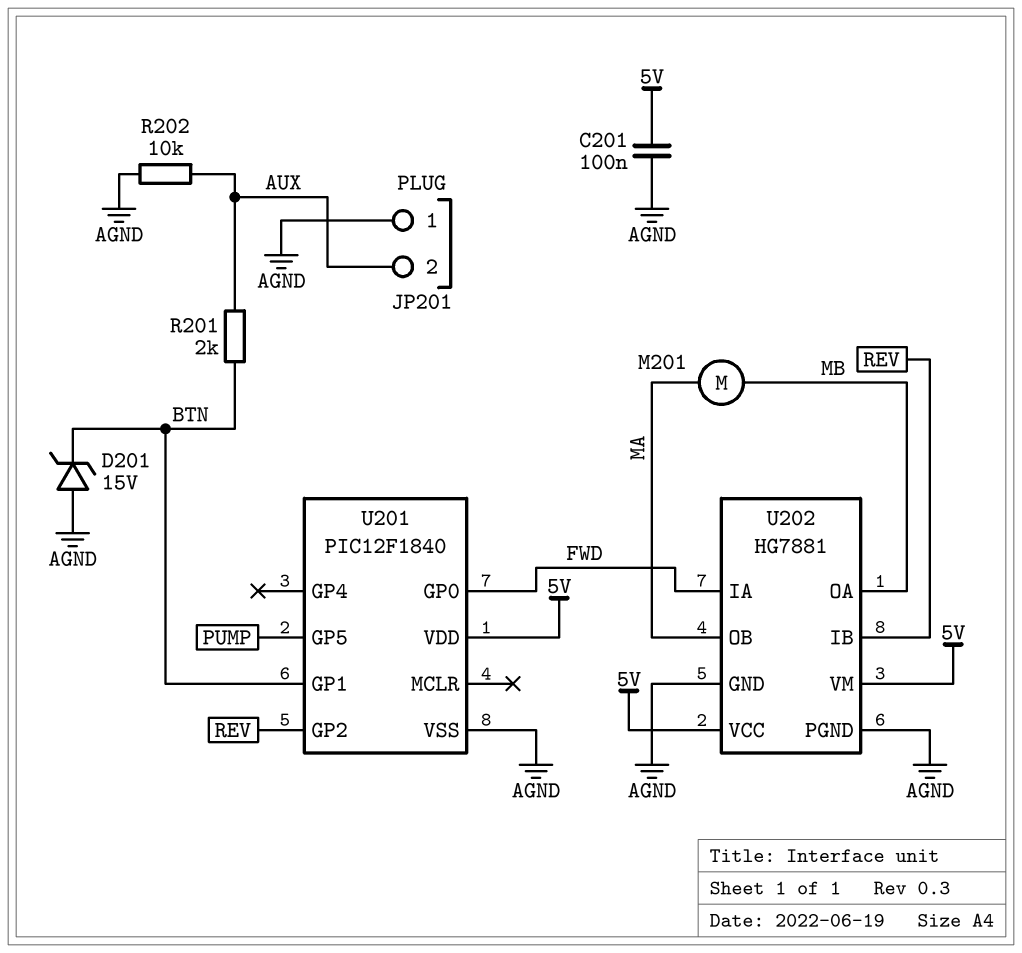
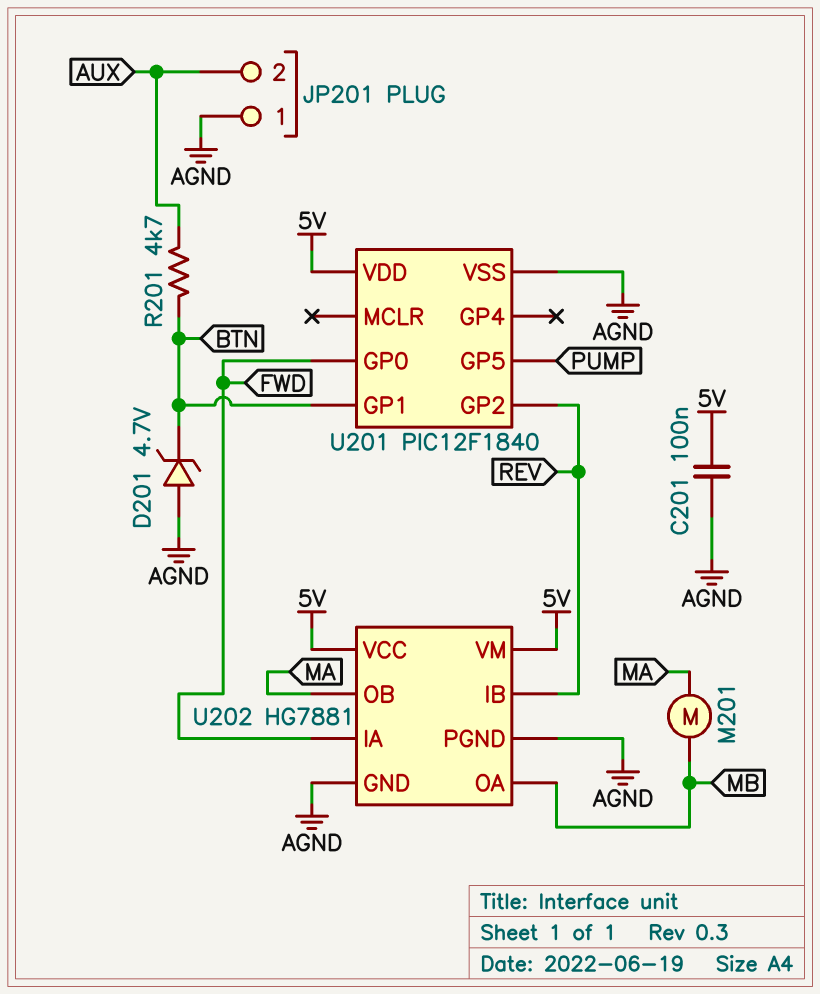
D201: zener 15V (A AGND, K BTN) -> zener 4.7V (A AGND, K BTN)
R201: 2k (AUX, BTN) -> 4.7k (AUX, BTN)
R202: 10k (AGND, AUX) -> none

